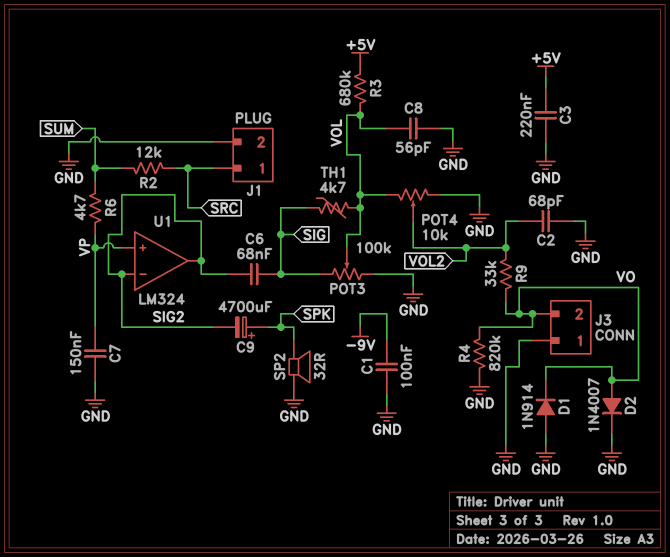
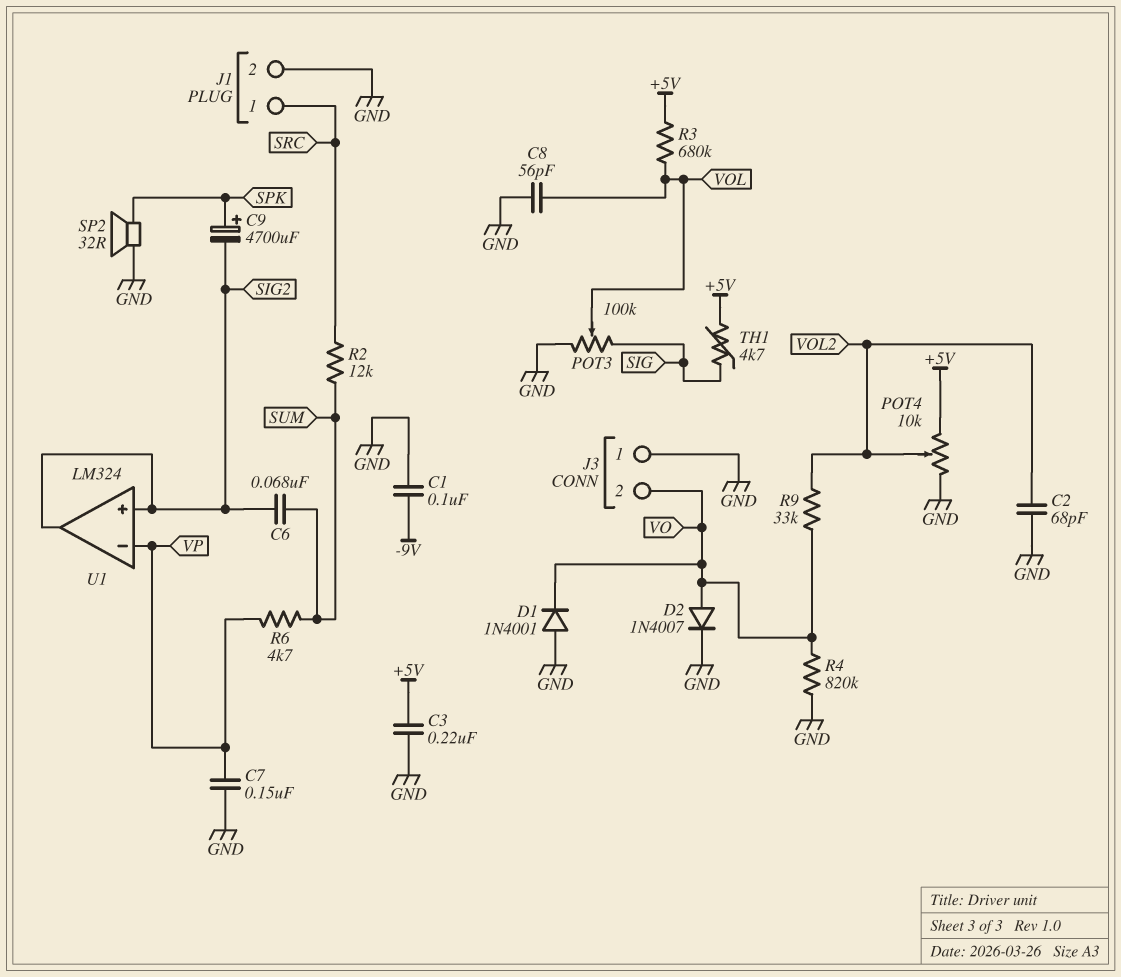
C6: 68nF (SIG, SIG2) -> 68nF (SIG2, SUM)
D1: diode 1N914 (A GND, K VO) -> diode 1N4001 (A GND, K VO)
POT4: 10k (GND, VOL, wiper VOL2) -> 10k (+5V, GND, wiper VOL2)
TH1: 4.7k (SIG, VOL) -> 4.7k (+5V, SIG)
U1 pin in+: VP -> SIG2
U1 pin in-: SIG2 -> VP

